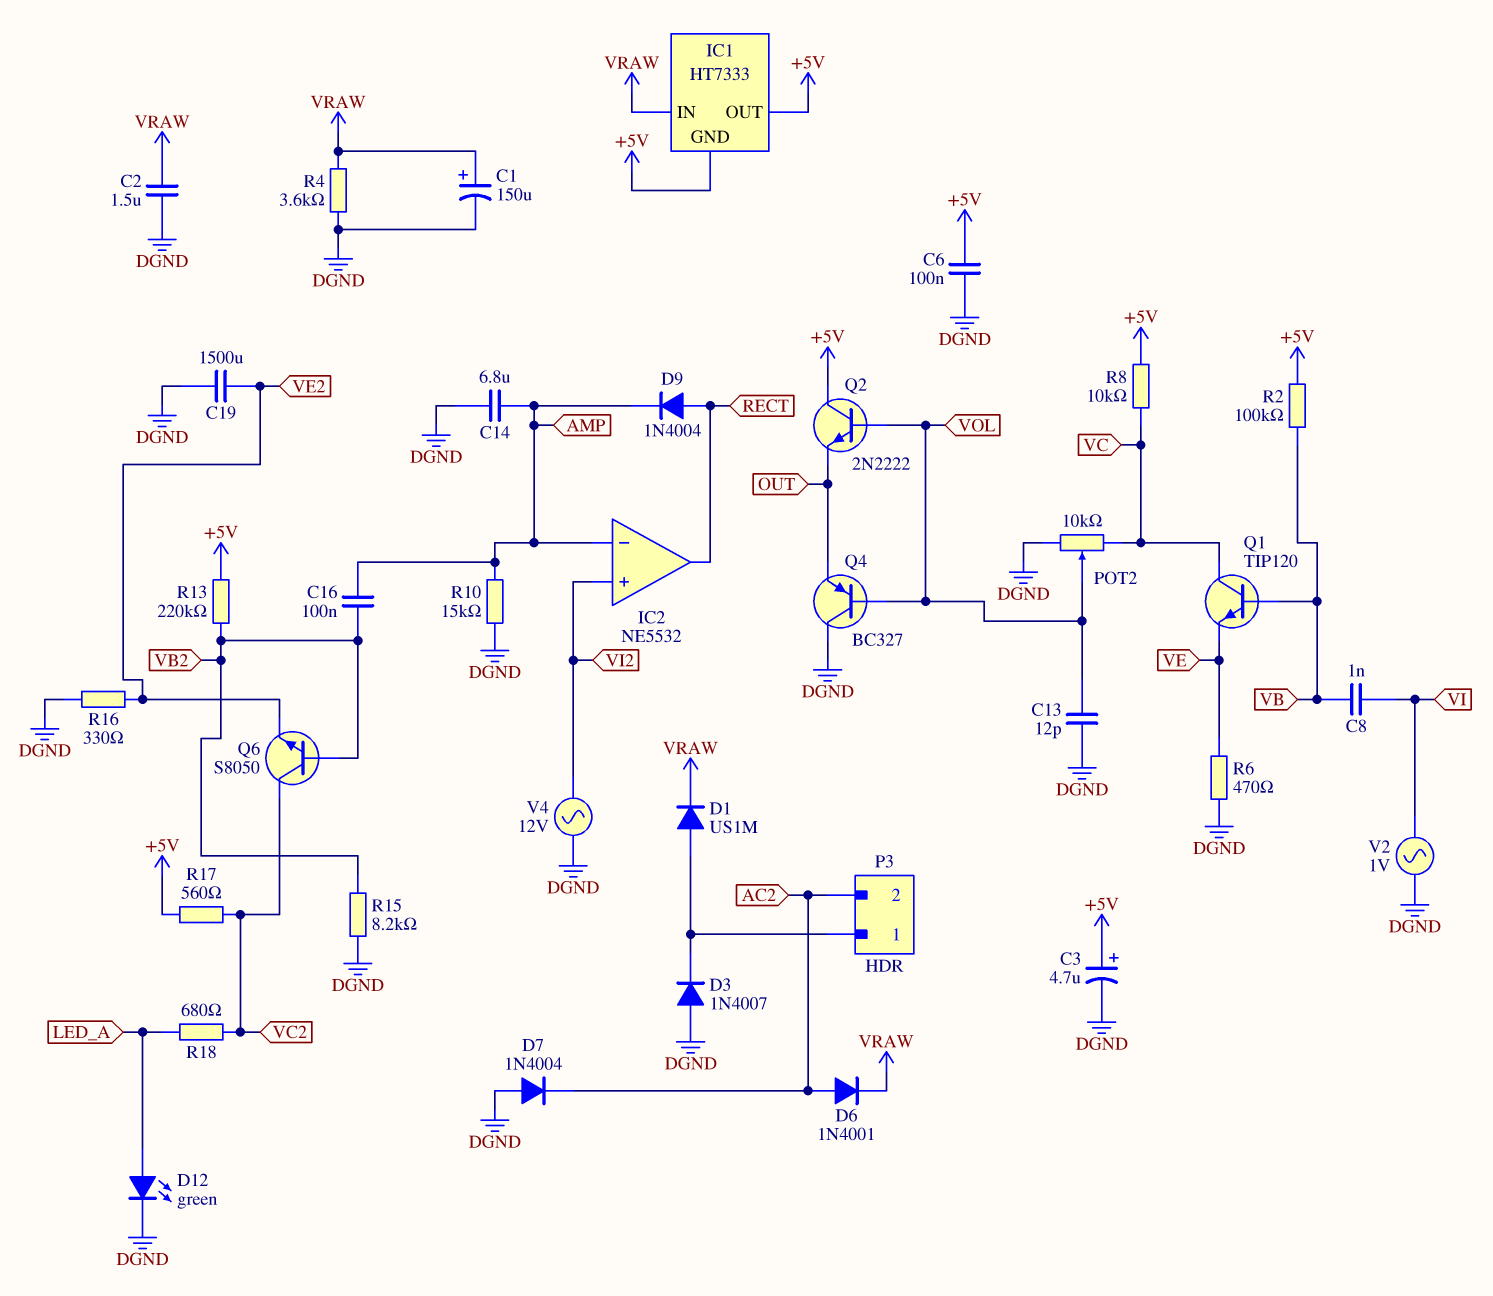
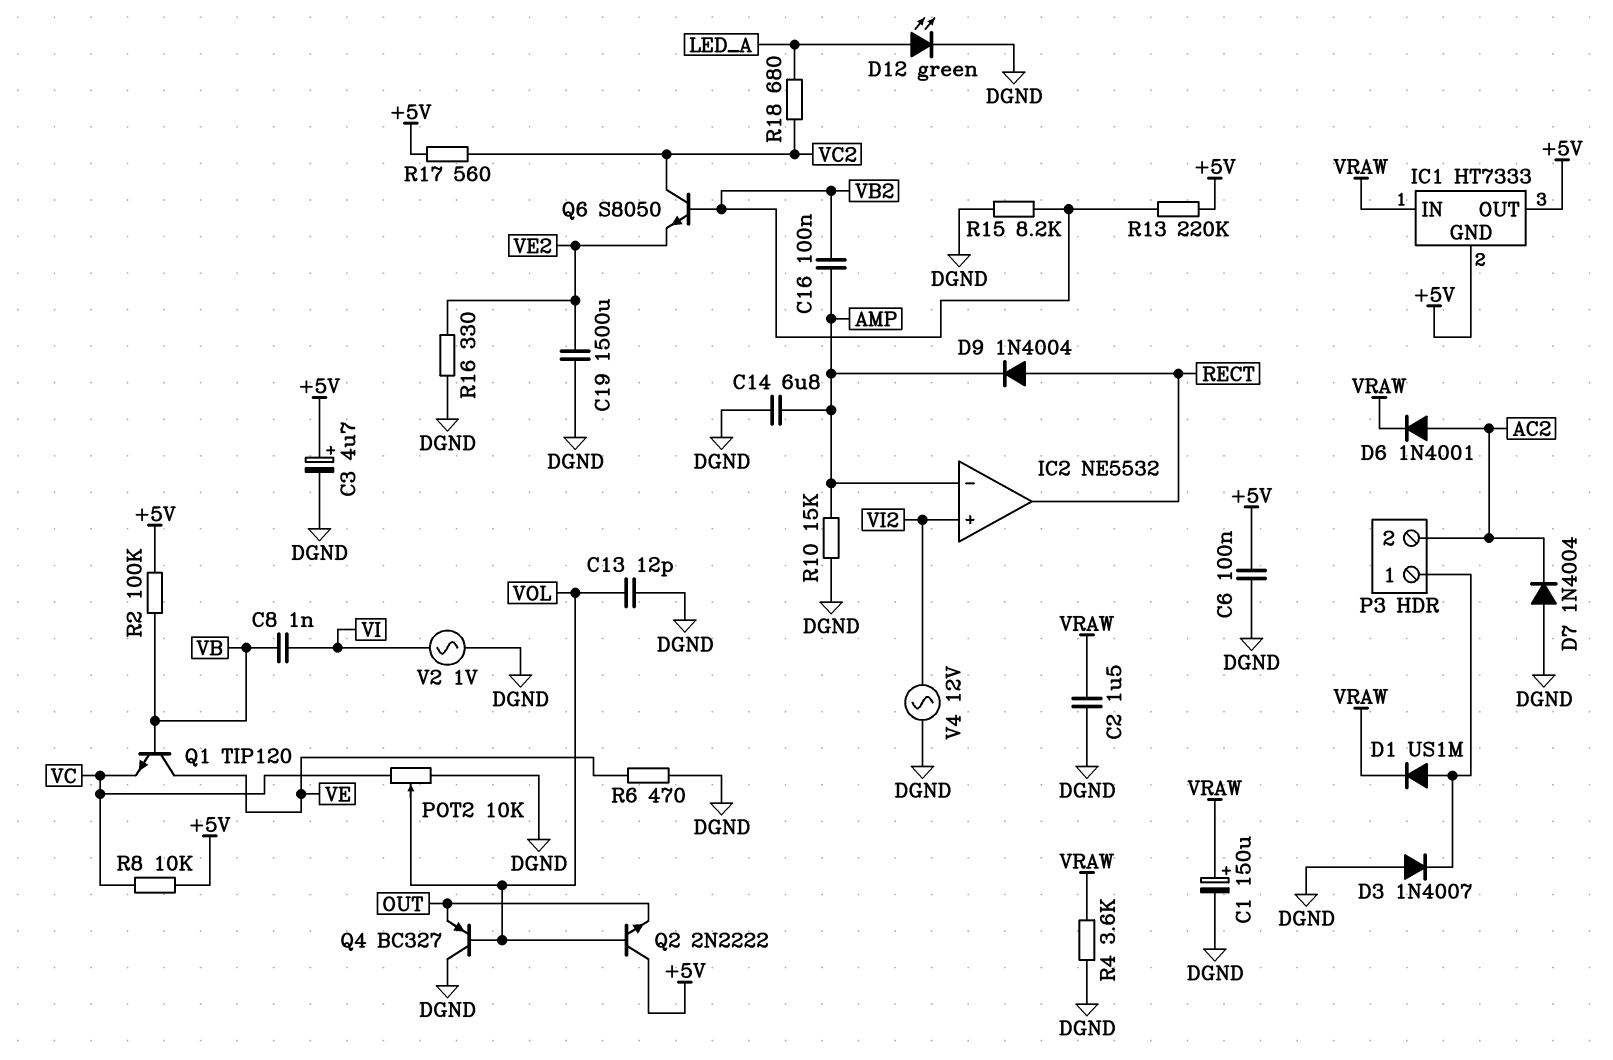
Q1: NPN TIP120 (B VB, C VC, E VE) -> NPN TIP120 (B VB, C VE, E VC)

